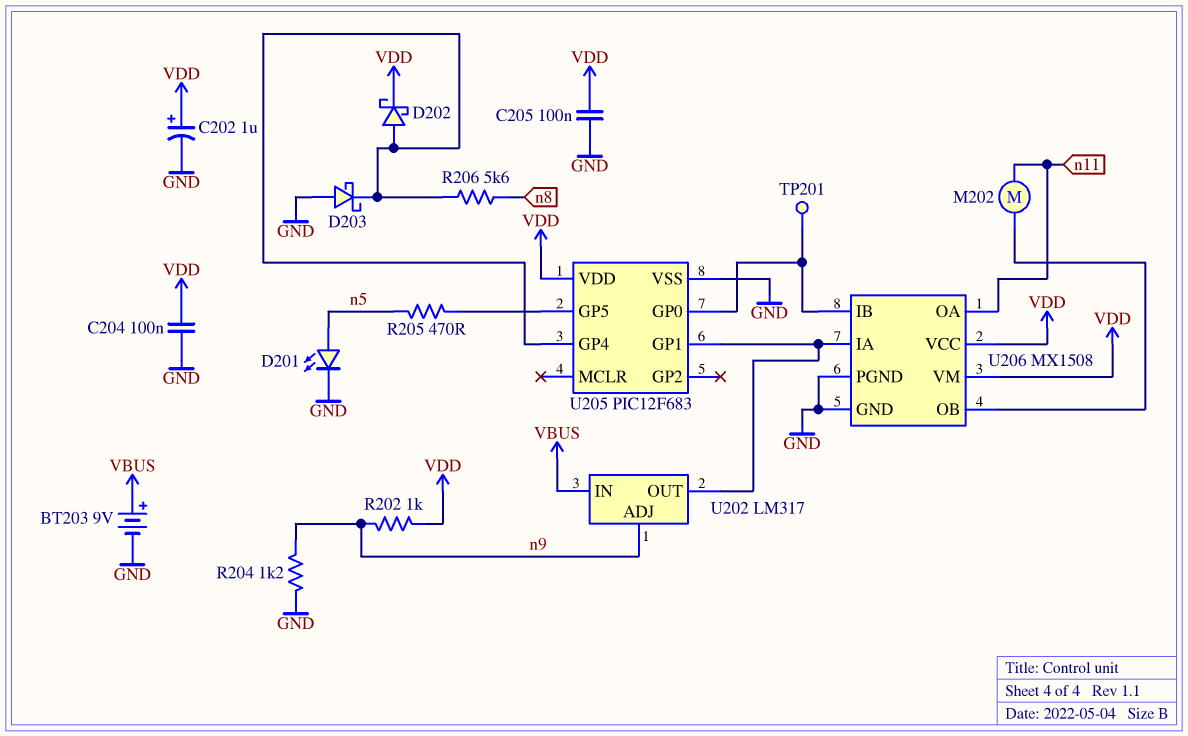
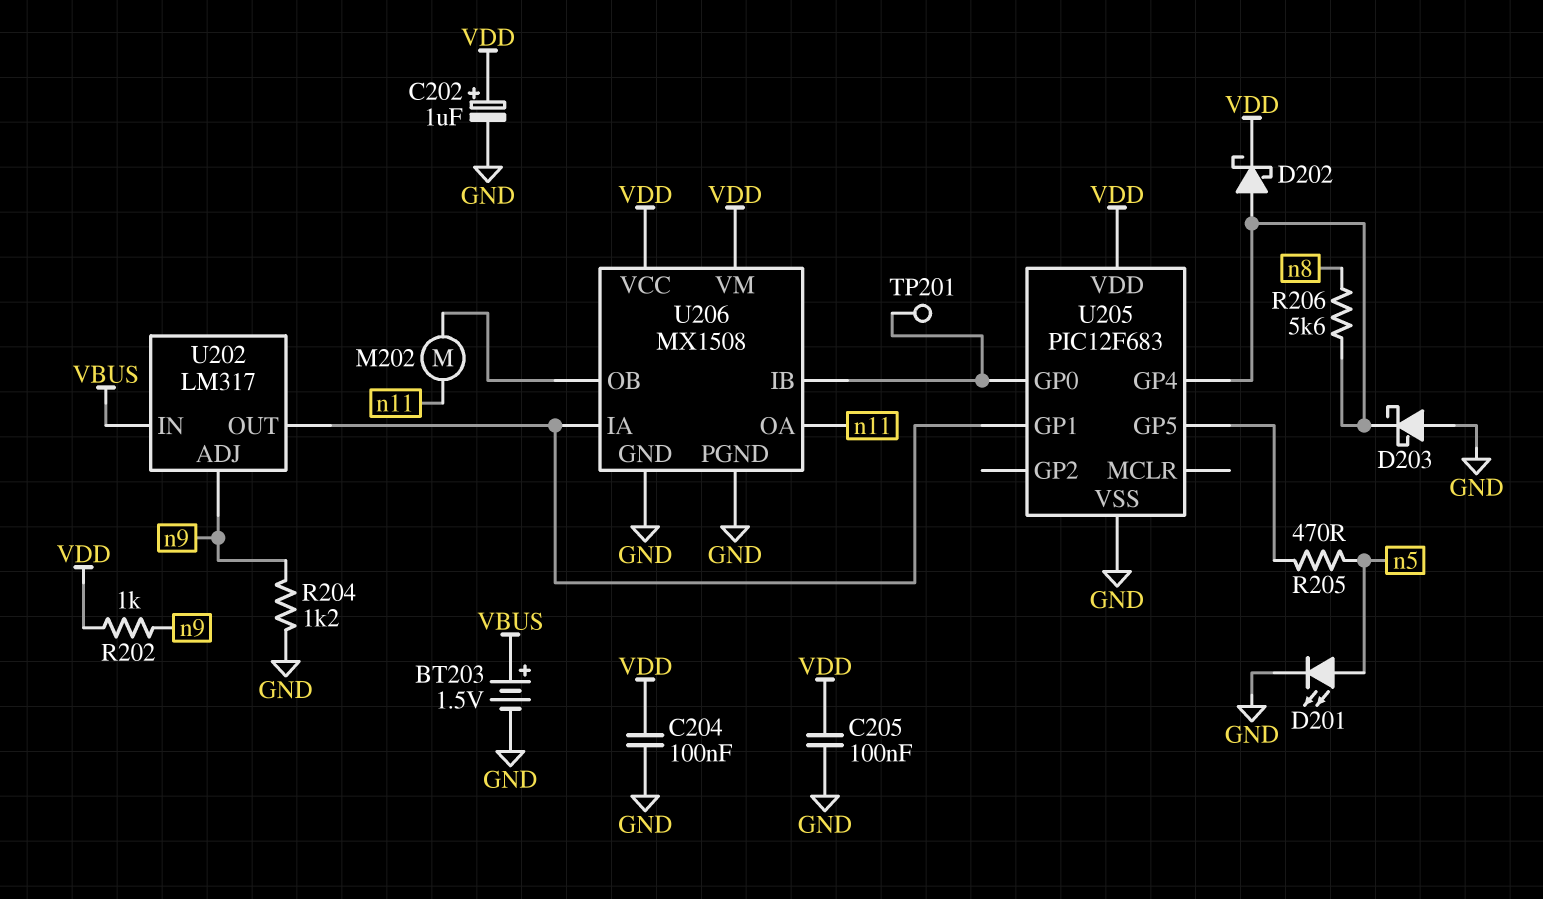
BT203: 9V (plus VBUS, minus GND) -> 1.5V (plus VBUS, minus GND)

